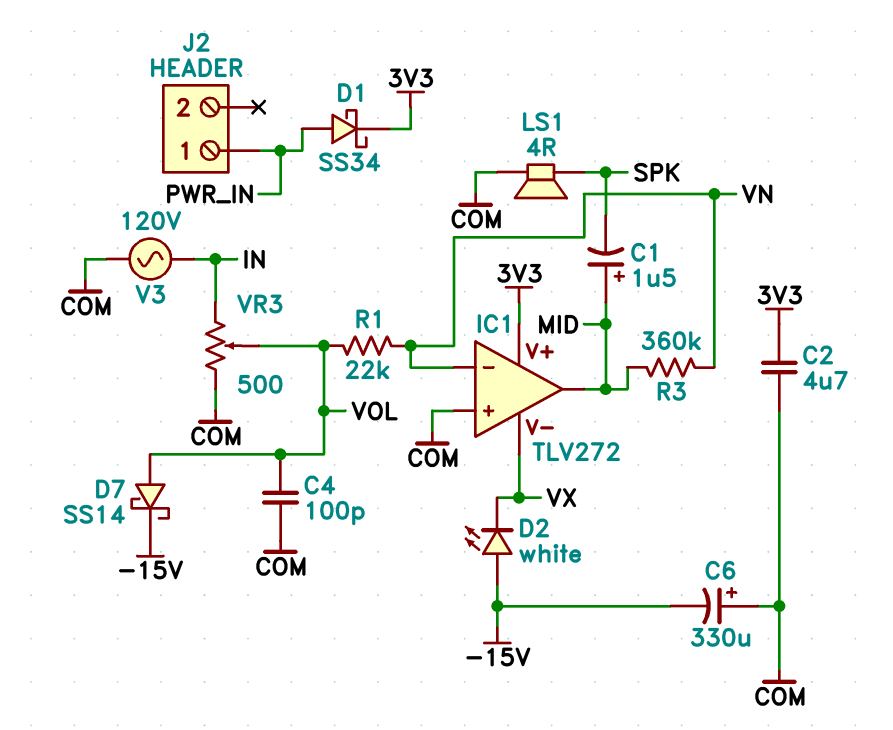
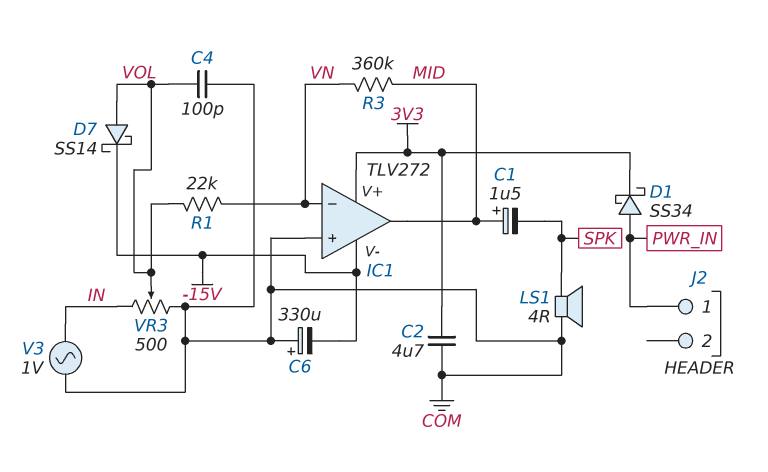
D2: LED white (A -15V, K VX) -> none
IC1 pin V-: VX -> -15V
V3: AC 120V (COM, IN) -> AC 1V (COM, IN)

